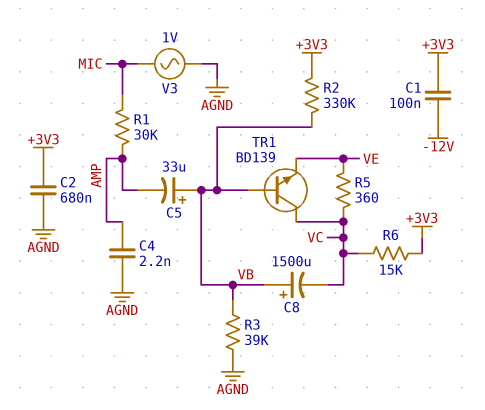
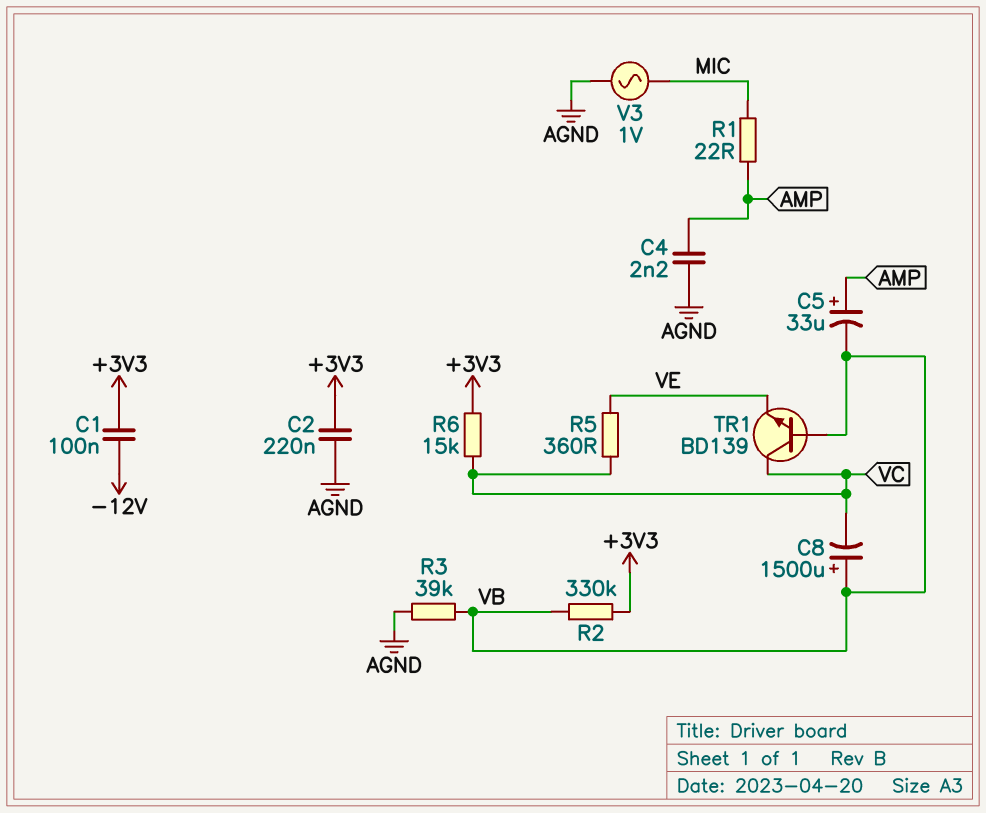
C2: 680nF (+3V3, AGND) -> 220nF (+3V3, AGND)
C5: 33uF (plus VB, minus AMP) -> 33uF (plus AMP, minus VB)
R1: 30k (AMP, MIC) -> 22 (AMP, MIC)

